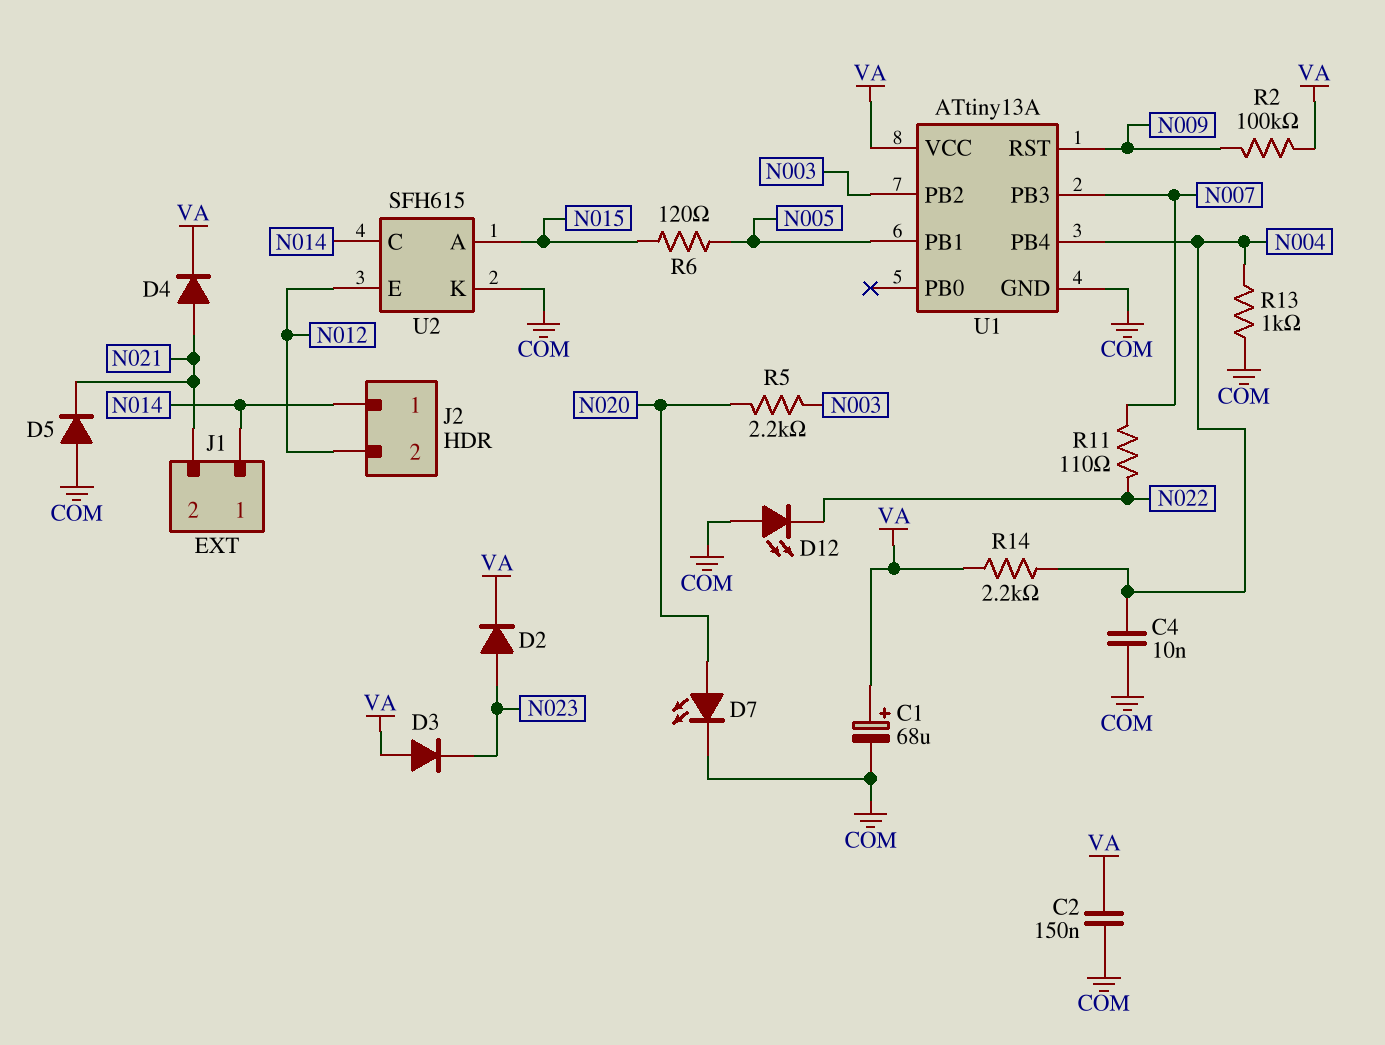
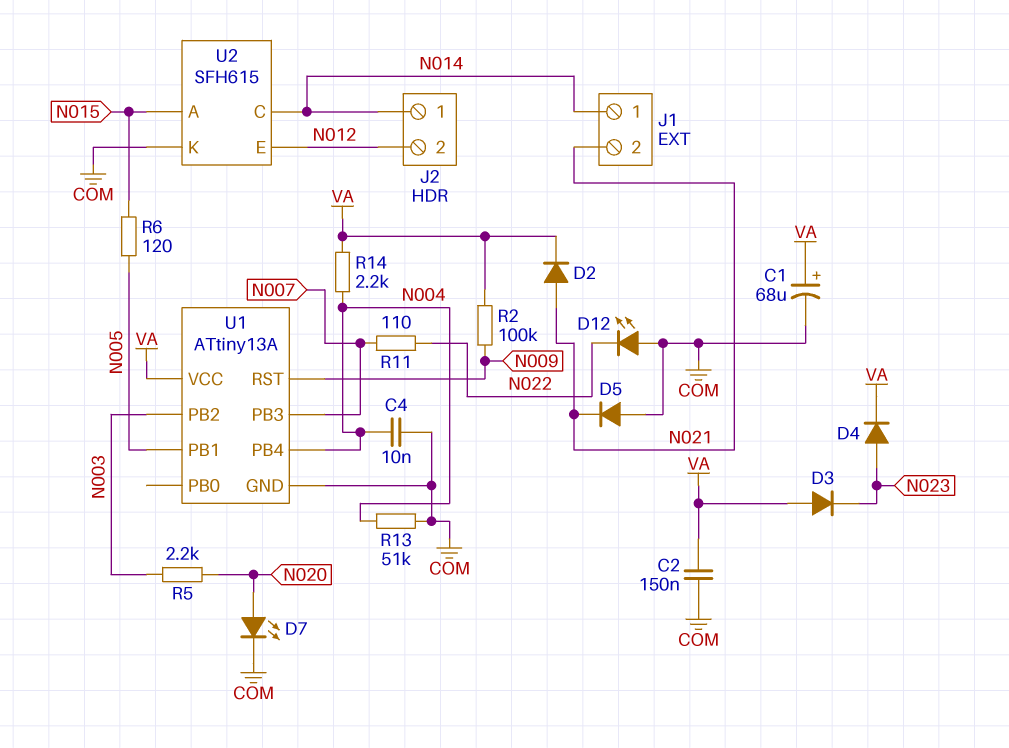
D2: diode (A N023, K VA) -> diode (A N021, K VA)
D4: diode (A N021, K VA) -> diode (A N023, K VA)
R13: 1k (COM, N004) -> 51k (COM, N004)

